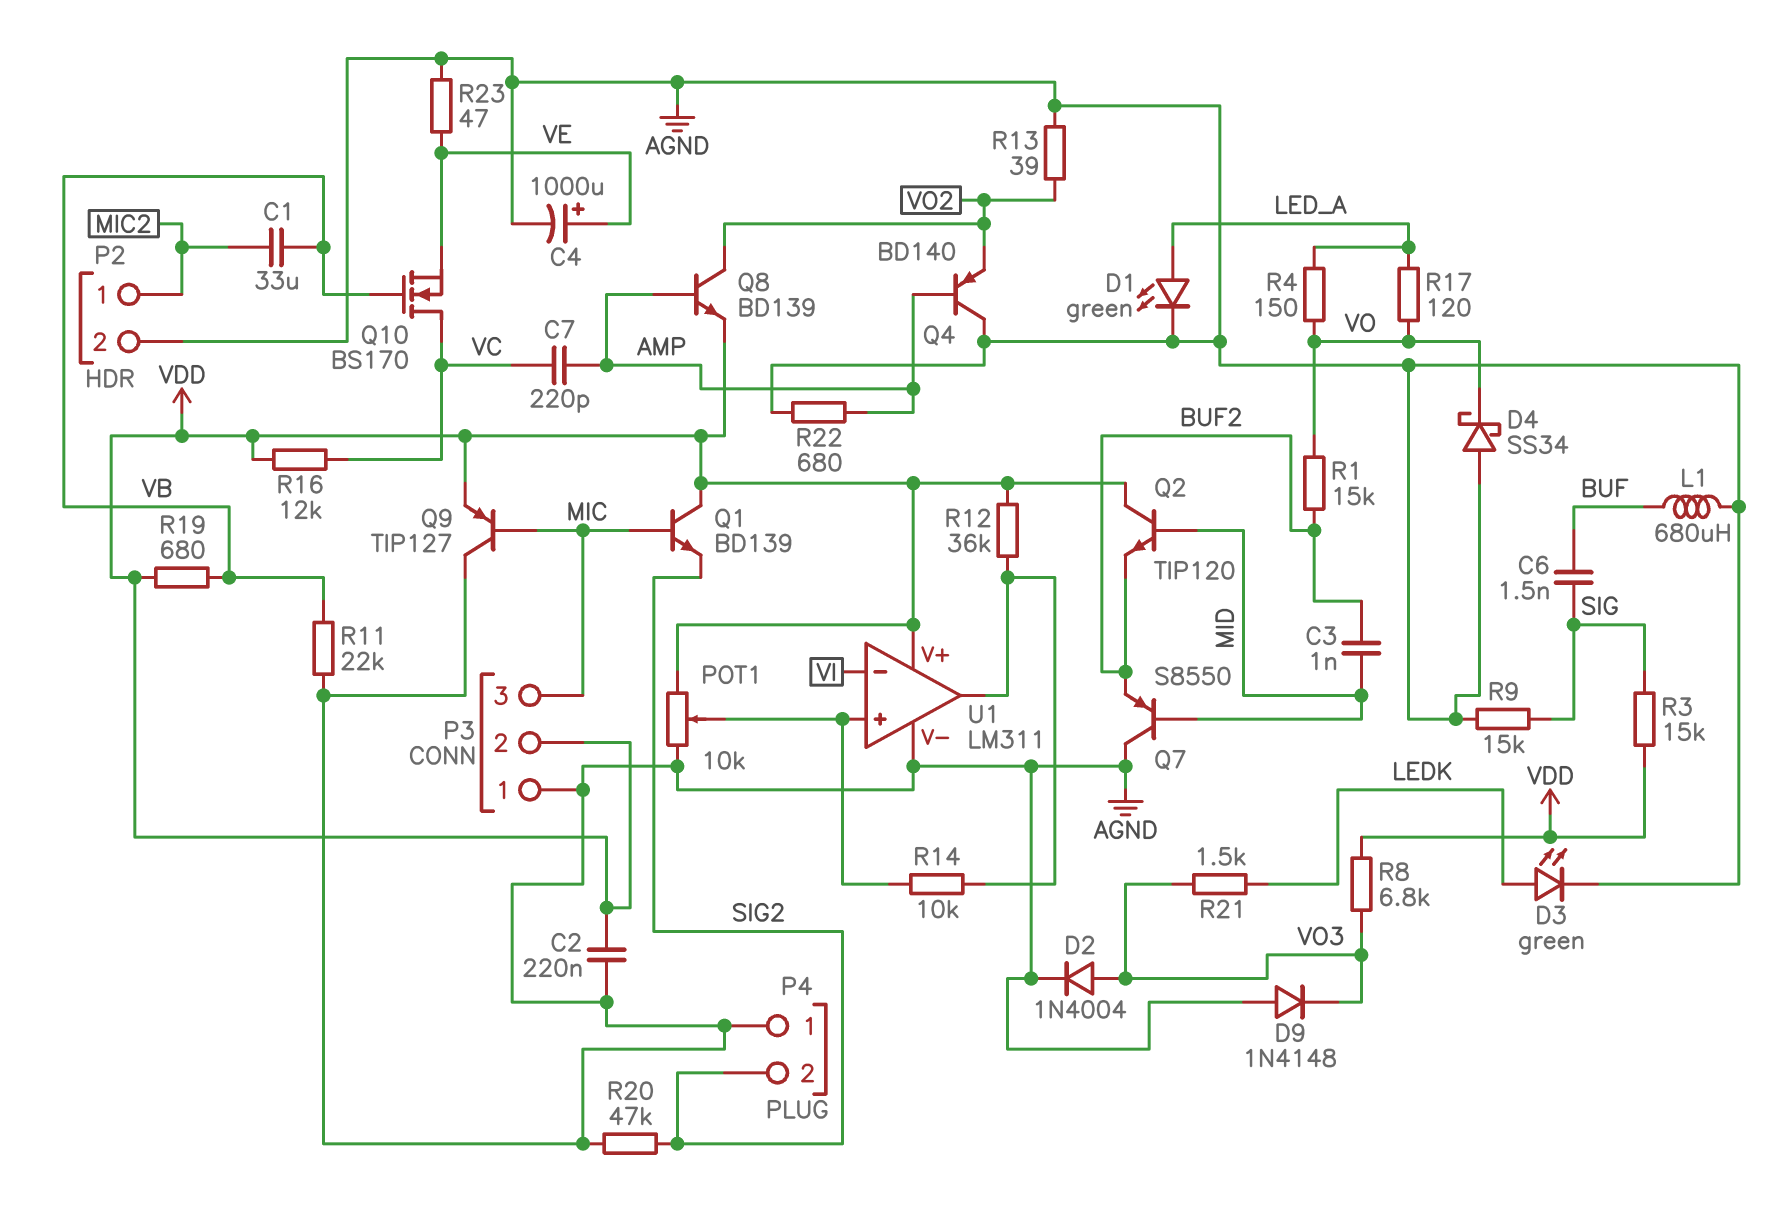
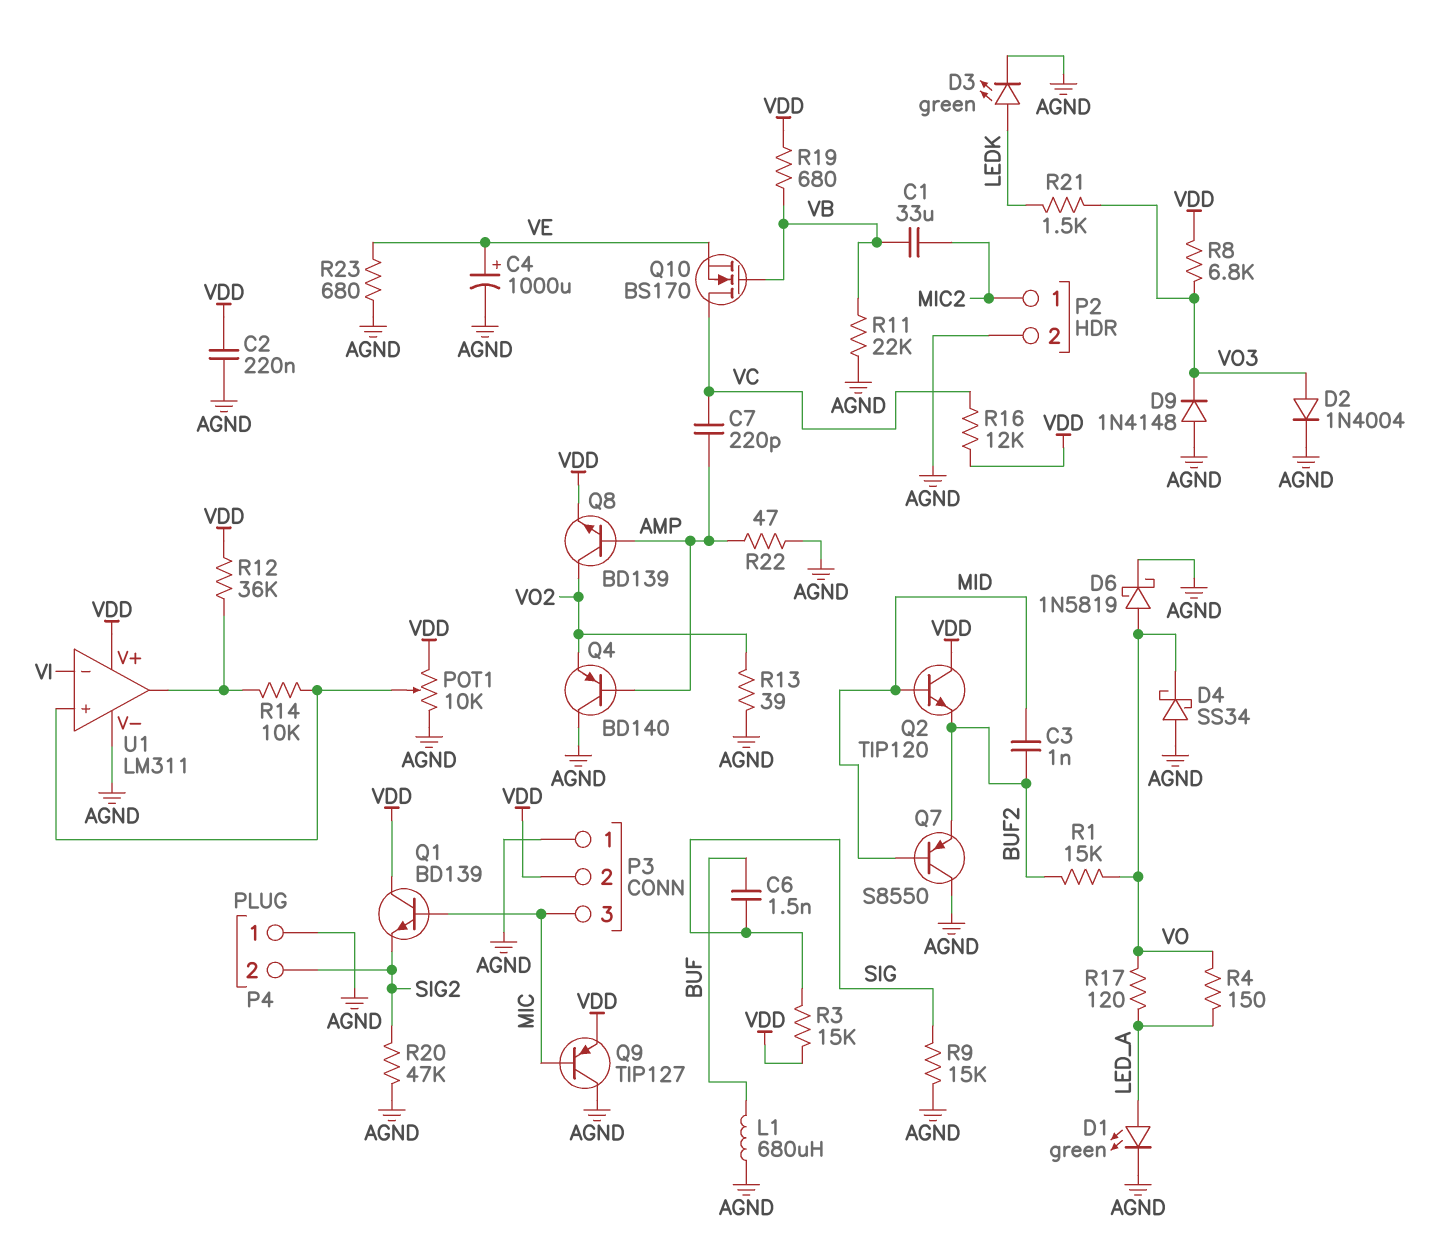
D6: none -> schottky 1N5819 (A VO, K AGND)
R22: 680 (AGND, AMP) -> 47 (AGND, AMP)
R23: 47 (AGND, VE) -> 680 (AGND, VE)

